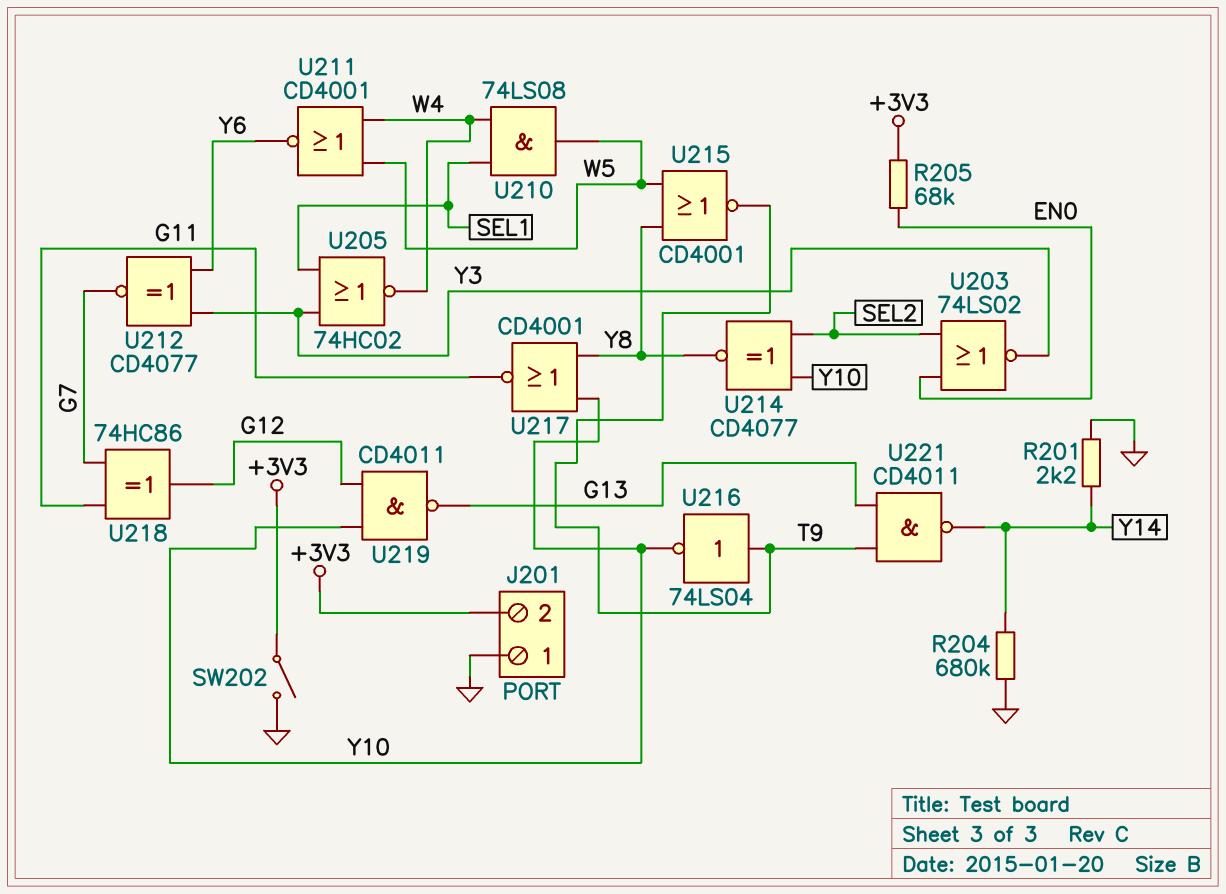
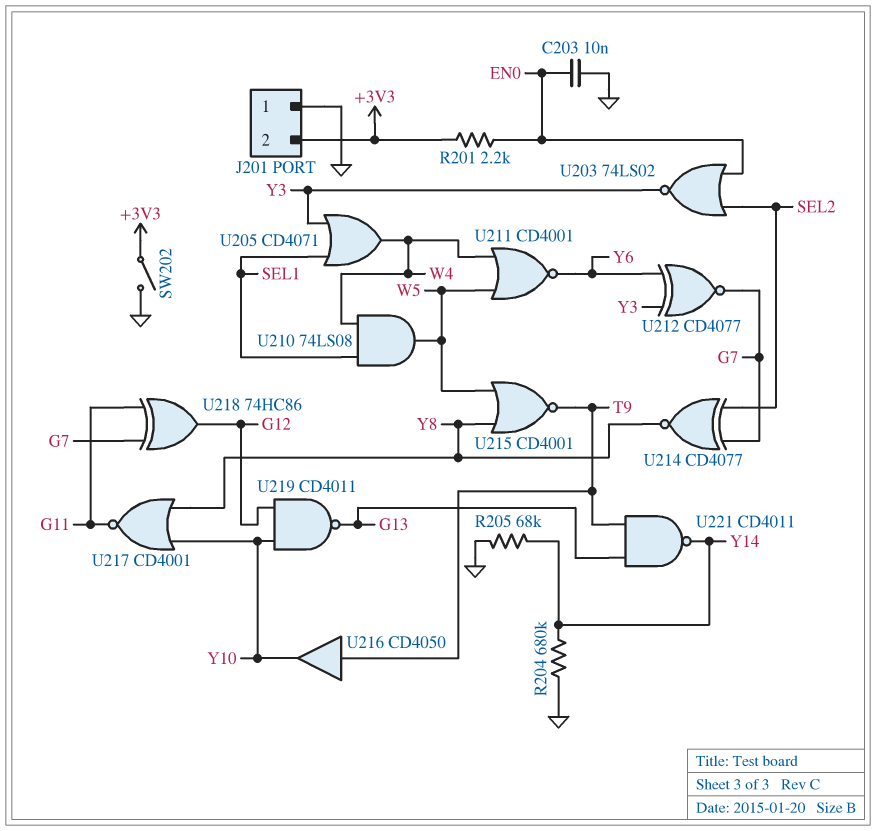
C203: none -> 10nF (EN0, GND)
R201: 2.2k (GND, Y14) -> 2.2k (+3V3, EN0)
R205: 68k (+3V3, EN0) -> 68k (GND, Y14)
U205: NOR 74HC02 (in SEL1, in Y3, out W4) -> OR CD4071 (in SEL1, in Y3, out W4)
U214: XNOR CD4077 (in SEL2, in Y10, out Y8) -> XNOR CD4077 (in G7, in SEL2, out Y8)
U216: NOT 74LS04 (in T9, out Y10) -> buffer CD4050 (in T9, out Y10)

